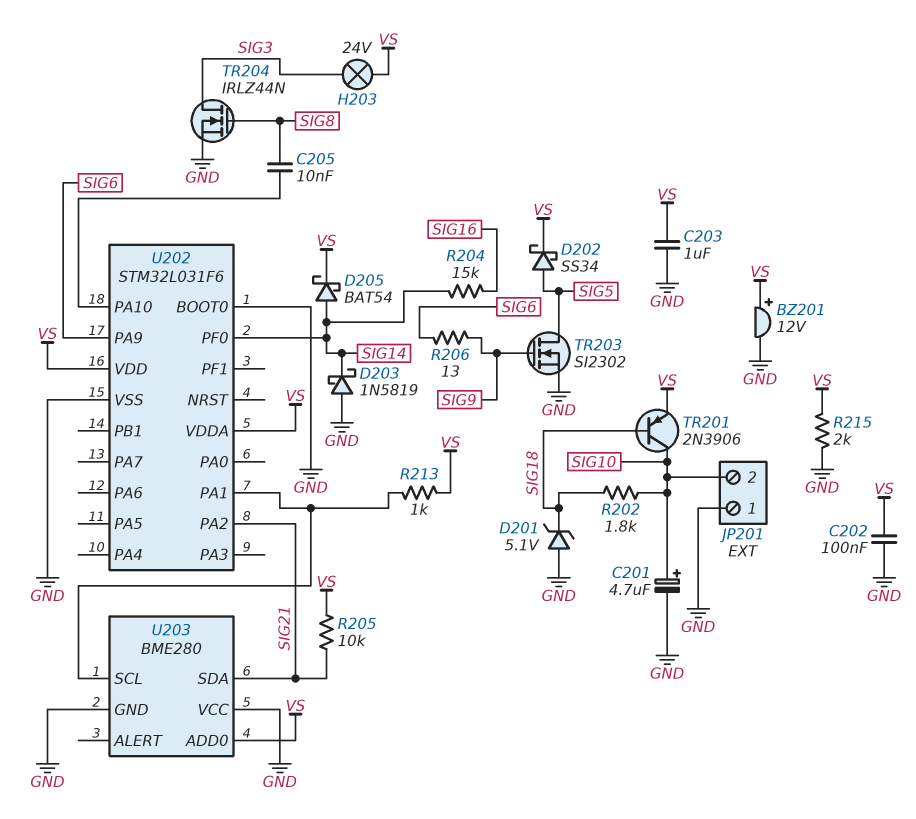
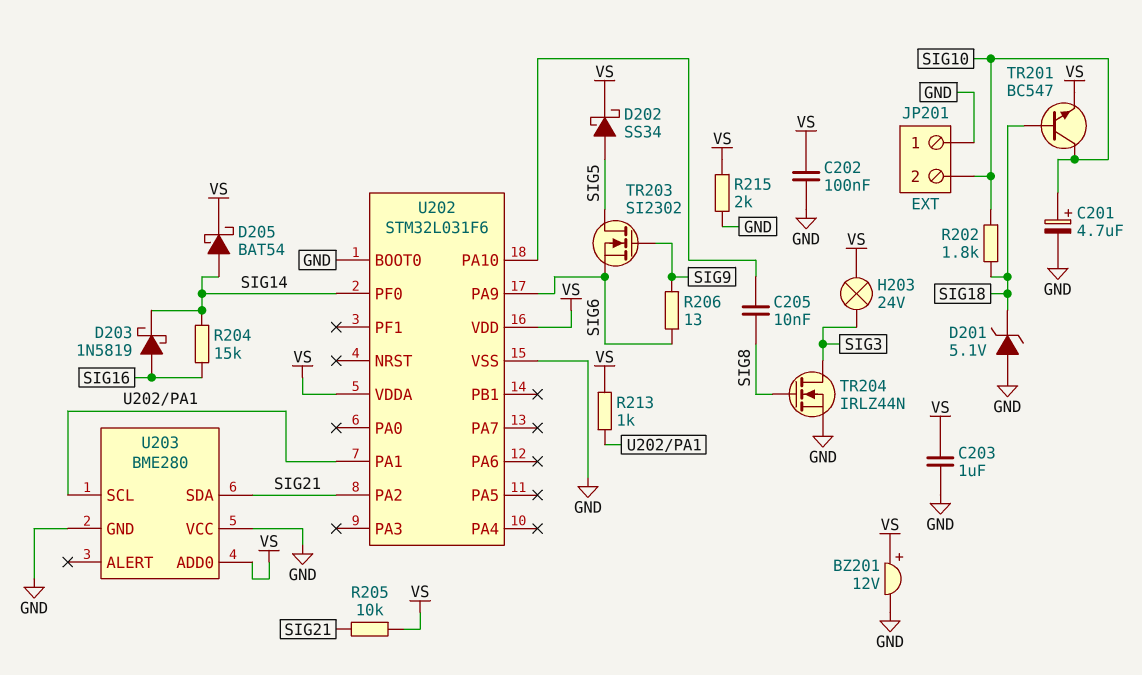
D203: schottky 1N5819 (A GND, K SIG14) -> schottky 1N5819 (A SIG16, K SIG14)
TR201: PNP 2N3906 (B SIG18, C SIG10, E VS) -> NPN BC547 (B SIG18, C SIG10, E VS)
TR203: NMOS SI2302 (G SIG9, D SIG5, S GND) -> NMOS SI2302 (G SIG9, D SIG5, S SIG6)

